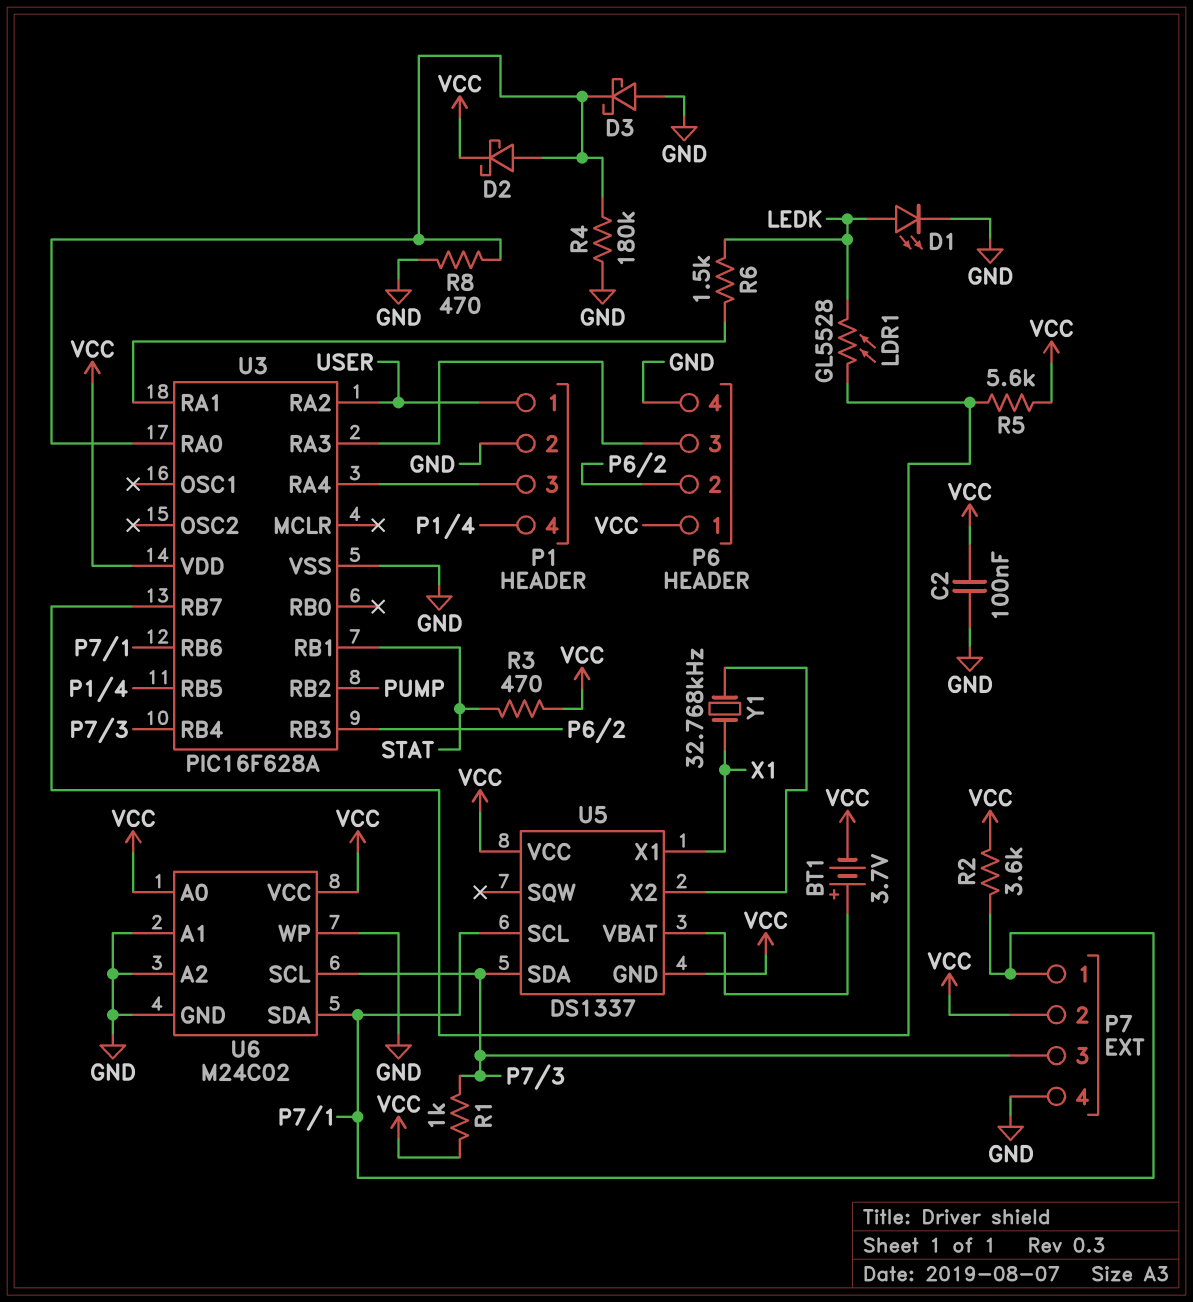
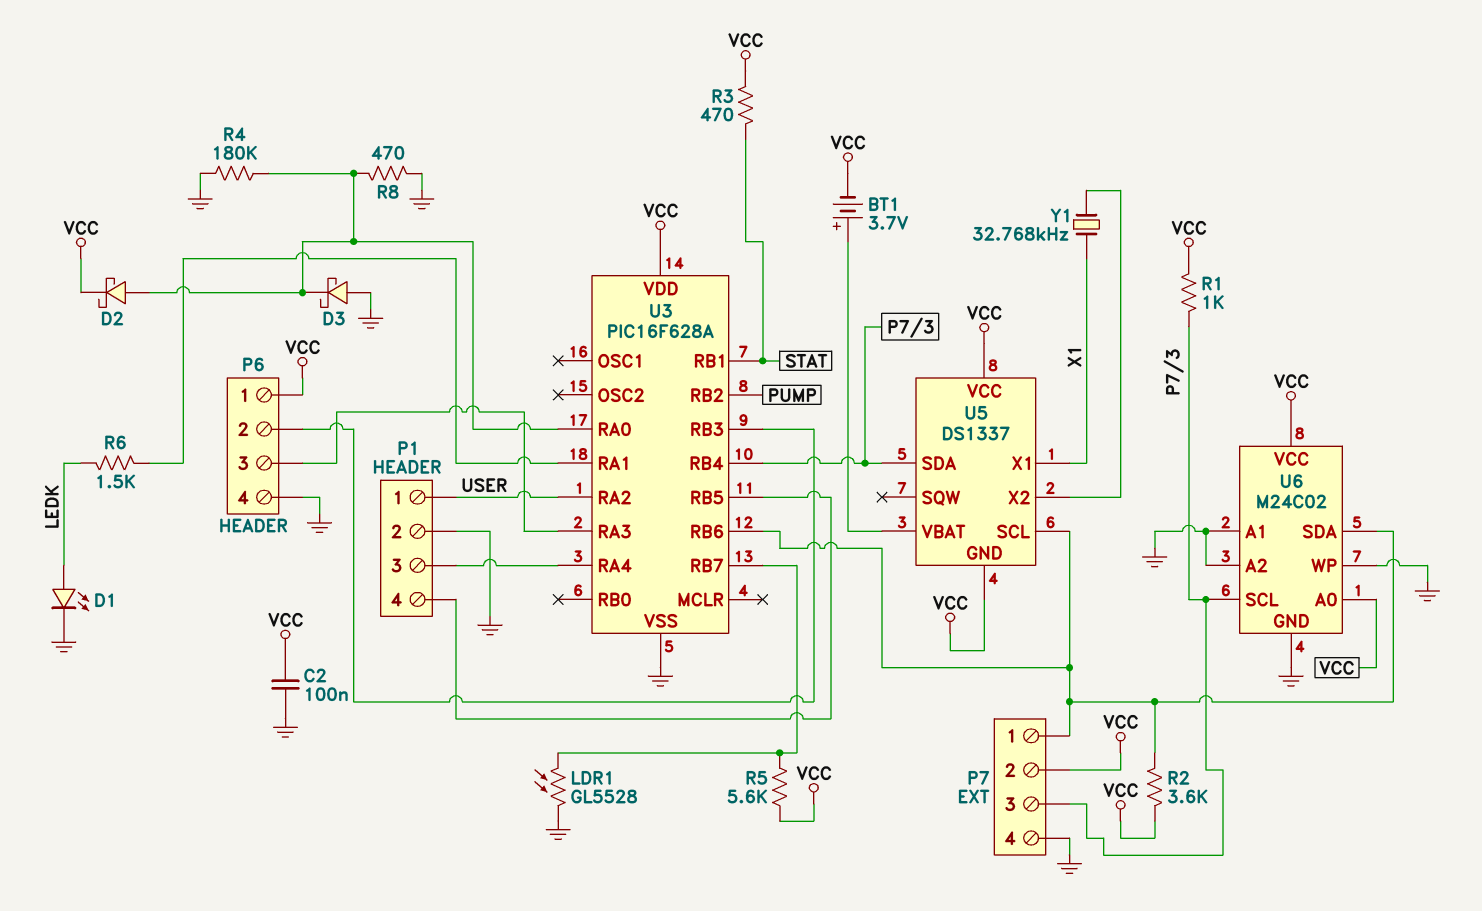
LDR1: GL5528 (LEDK, U3/RB7) -> GL5528 (GND, U3/RB7)

